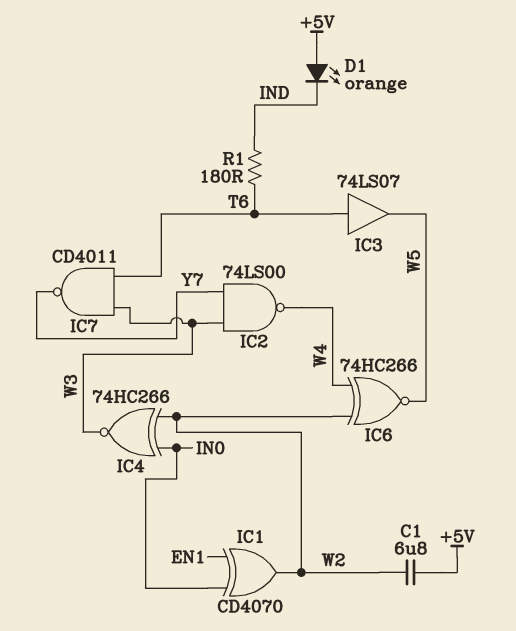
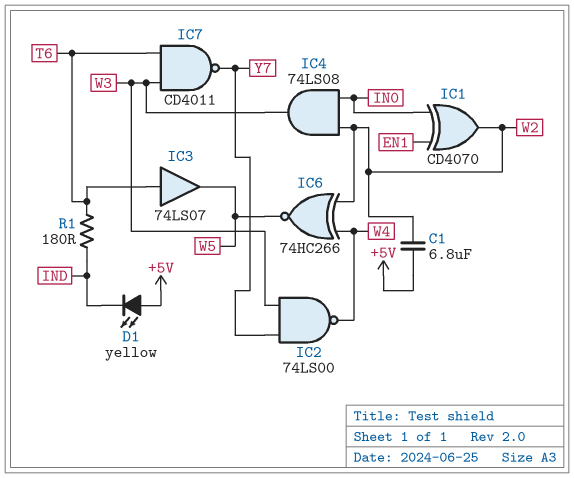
D1: LED orange (A +5V, K IND) -> LED yellow (A +5V, K IND)
IC4: XNOR 74HC266 (in IN0, in W2, out W3) -> AND 74LS08 (in IN0, in W2, out W3)

